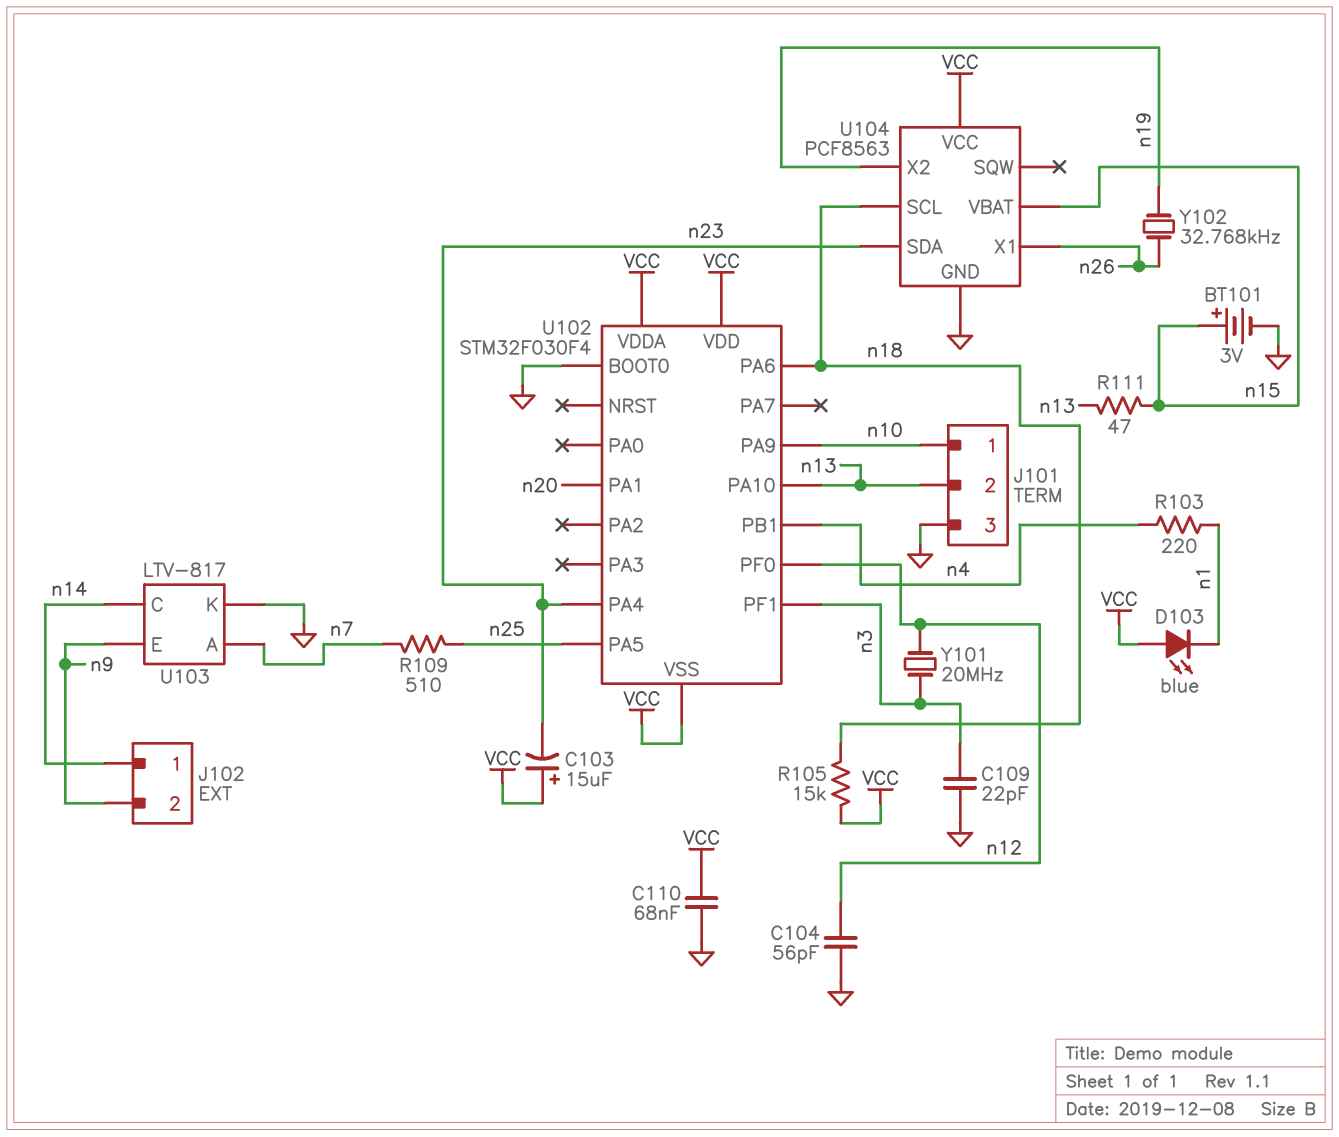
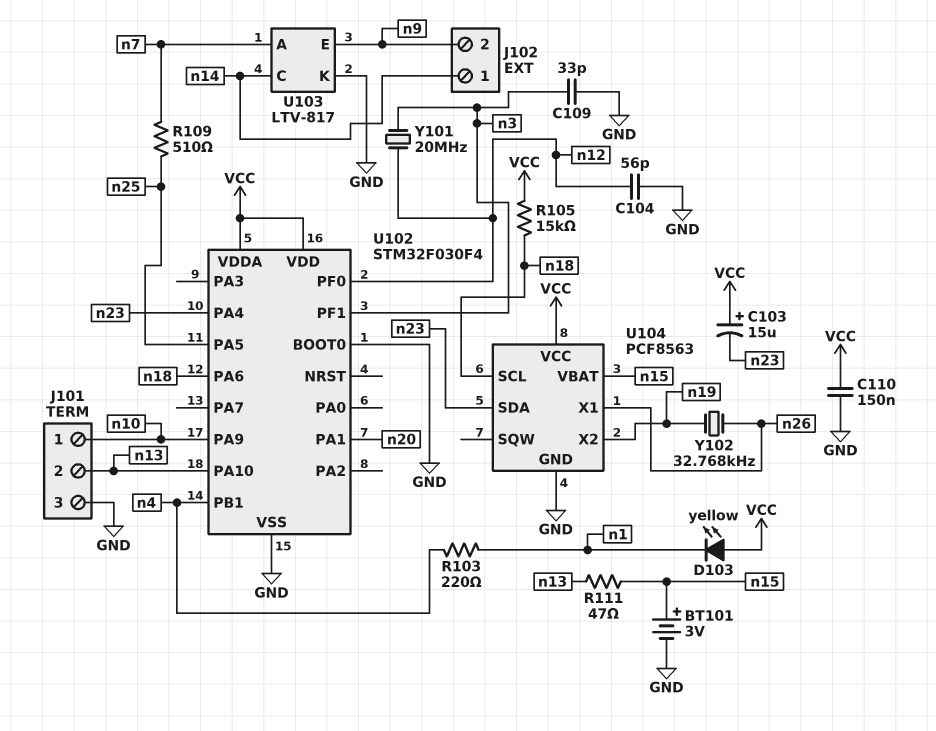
C109: 22pF (GND, n3) -> 33pF (GND, n3)
C110: 68nF (GND, VCC) -> 150nF (GND, VCC)
D103: LED blue (A VCC, K n1) -> LED yellow (A VCC, K n1)
U102 pin VSS: VCC -> GND

